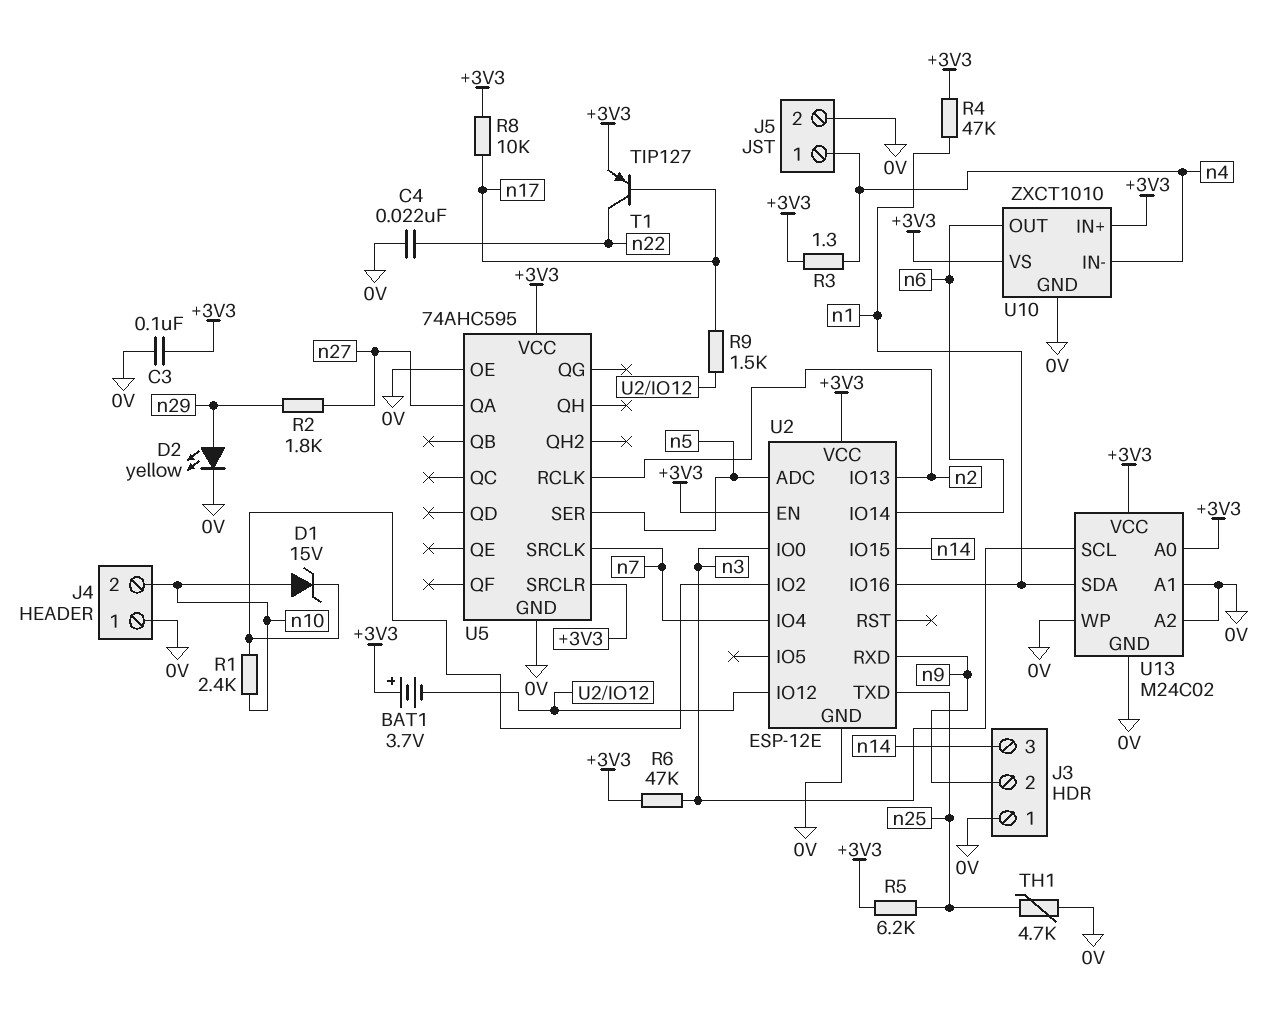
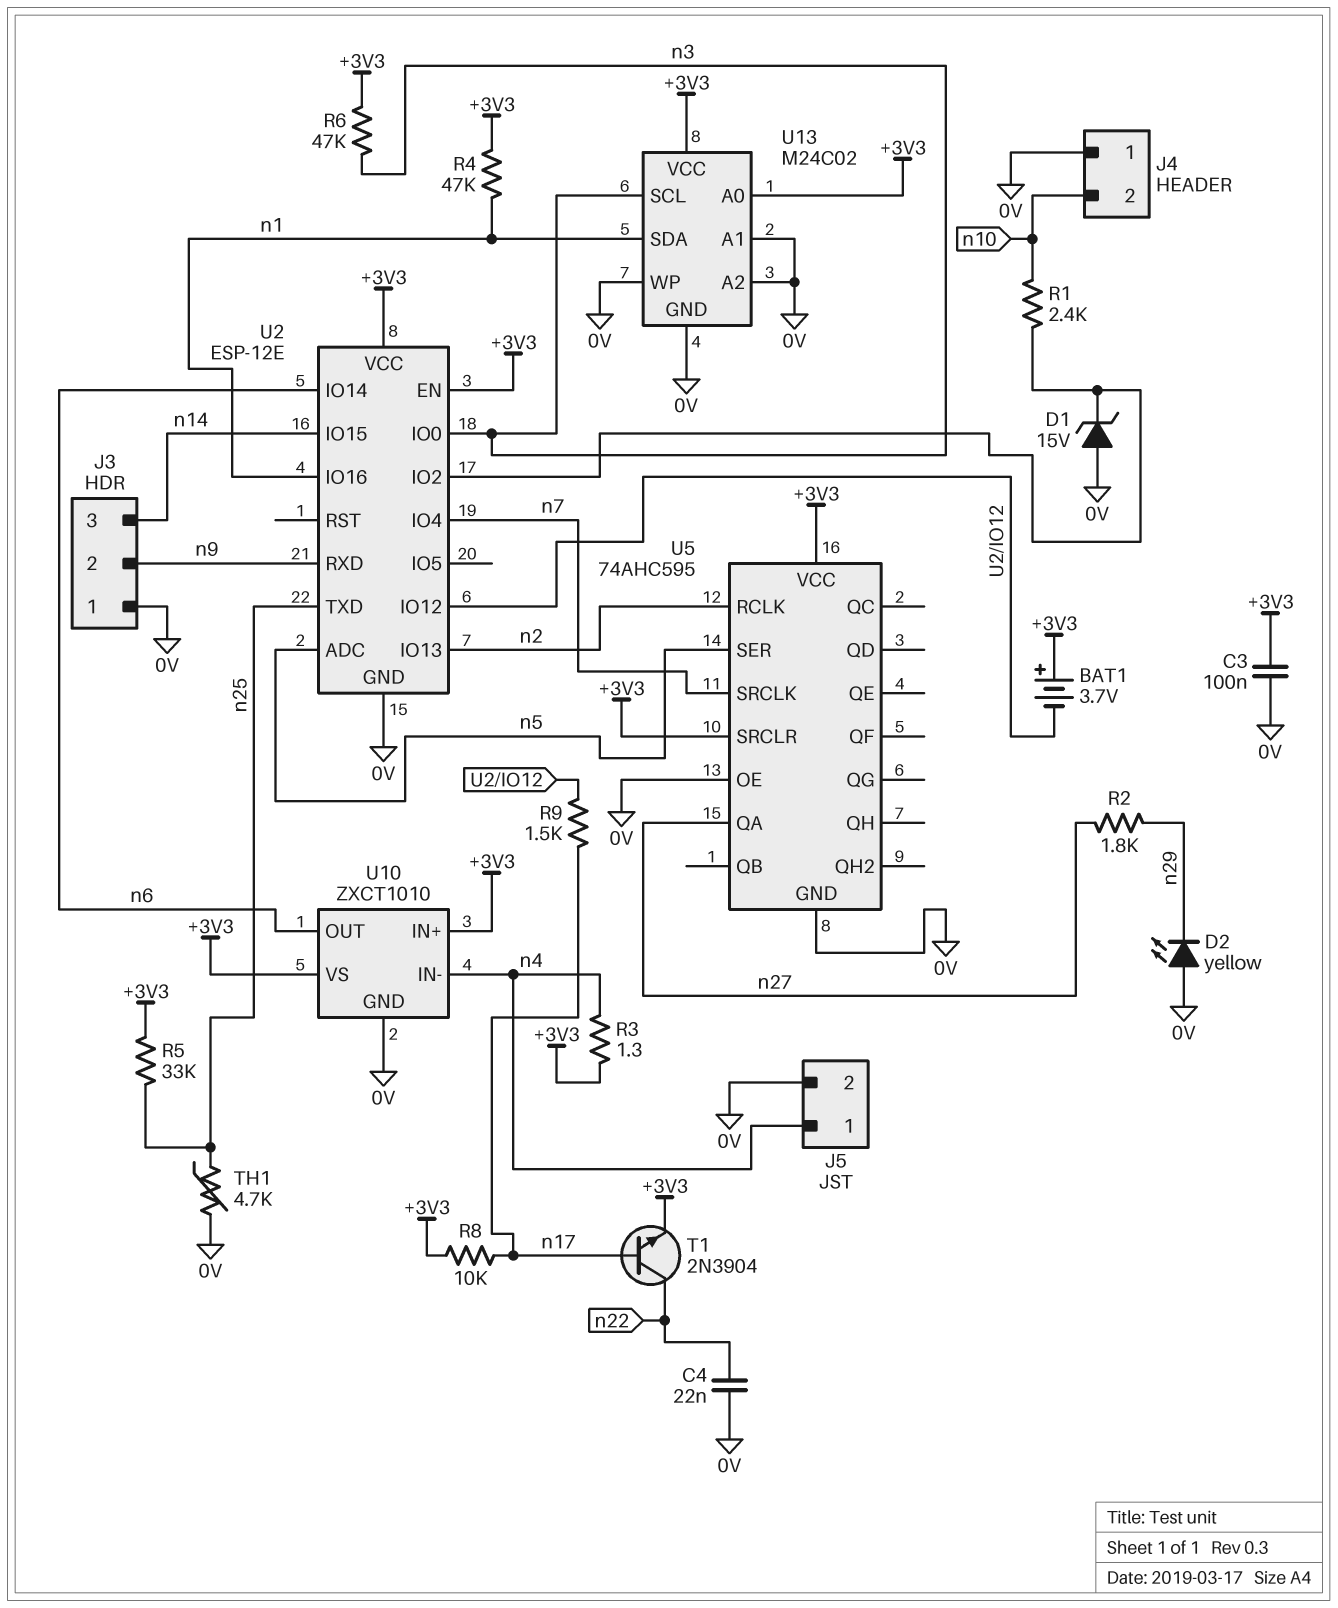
D1: zener 15V (A n10, K U2/IO2) -> zener 15V (A 0V, K U2/IO2)
D2: LED yellow (A n29, K 0V) -> LED yellow (A 0V, K n29)
R5: 6.2k (+3V3, n25) -> 33k (+3V3, n25)
T1: PNP TIP127 (B n17, C n22, E +3V3) -> NPN 2N3904 (B n17, C n22, E +3V3)

